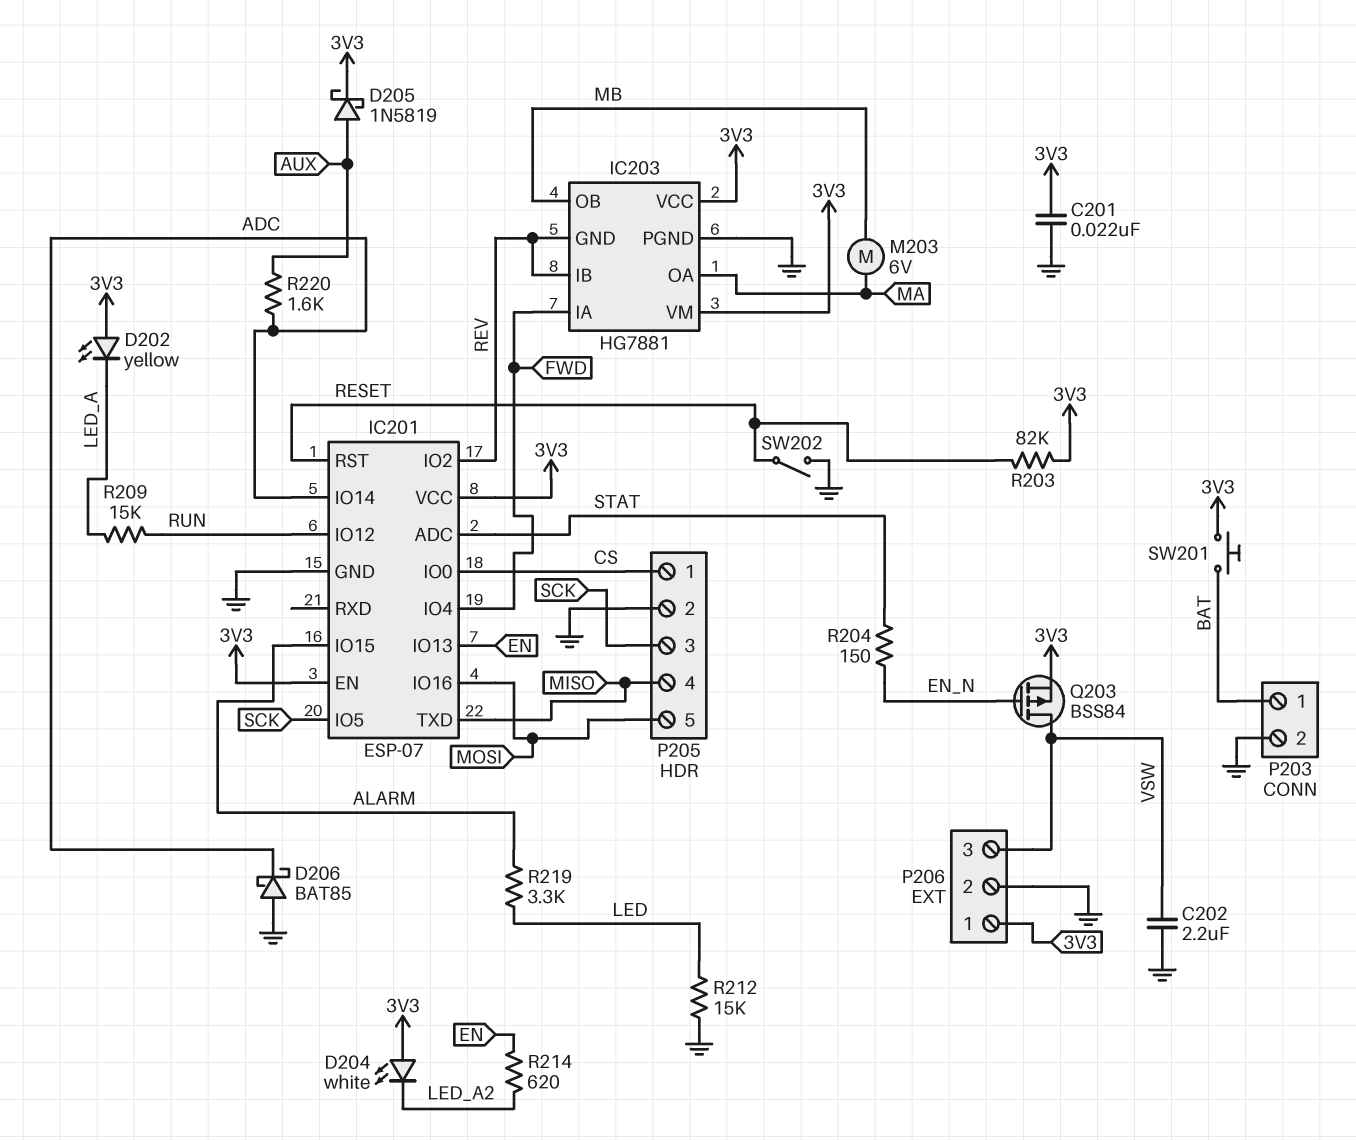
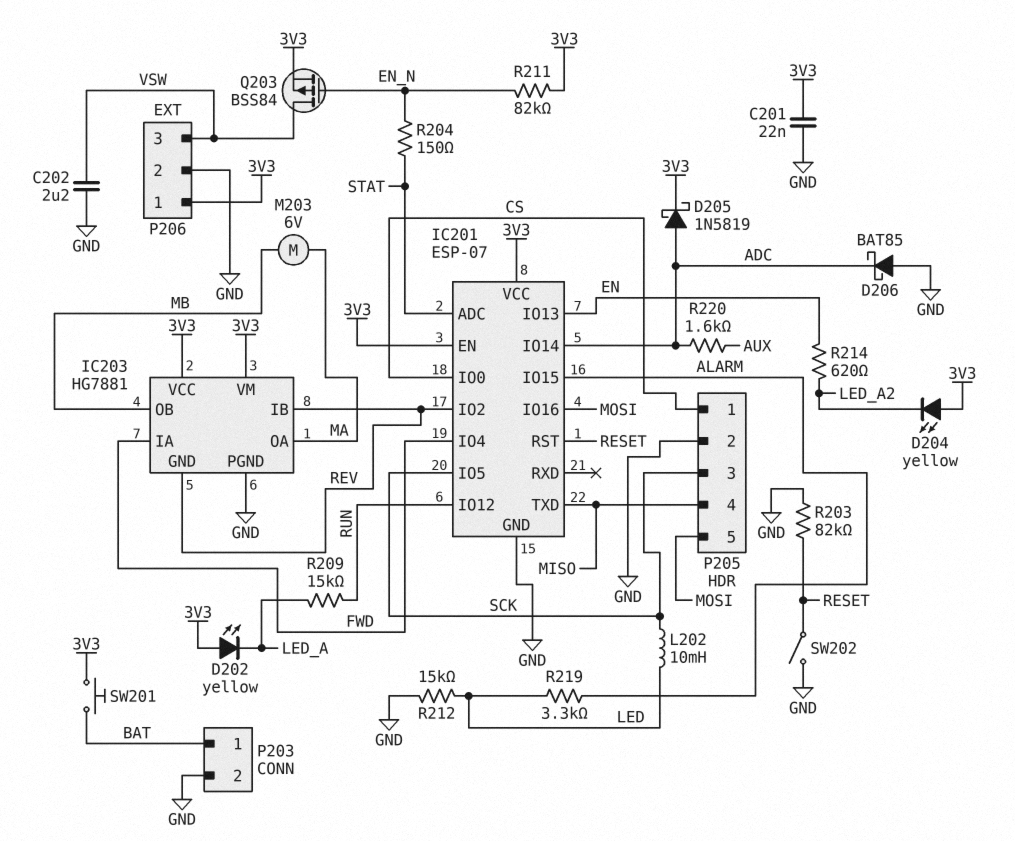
D204: LED white (A 3V3, K LED_A2) -> LED yellow (A 3V3, K LED_A2)
D205: schottky 1N5819 (A AUX, K 3V3) -> schottky 1N5819 (A ADC, K 3V3)
L202: none -> 10mH (LED, SCK)
R203: 82k (3V3, RESET) -> 82k (GND, RESET)
R211: none -> 82k (3V3, EN_N)

